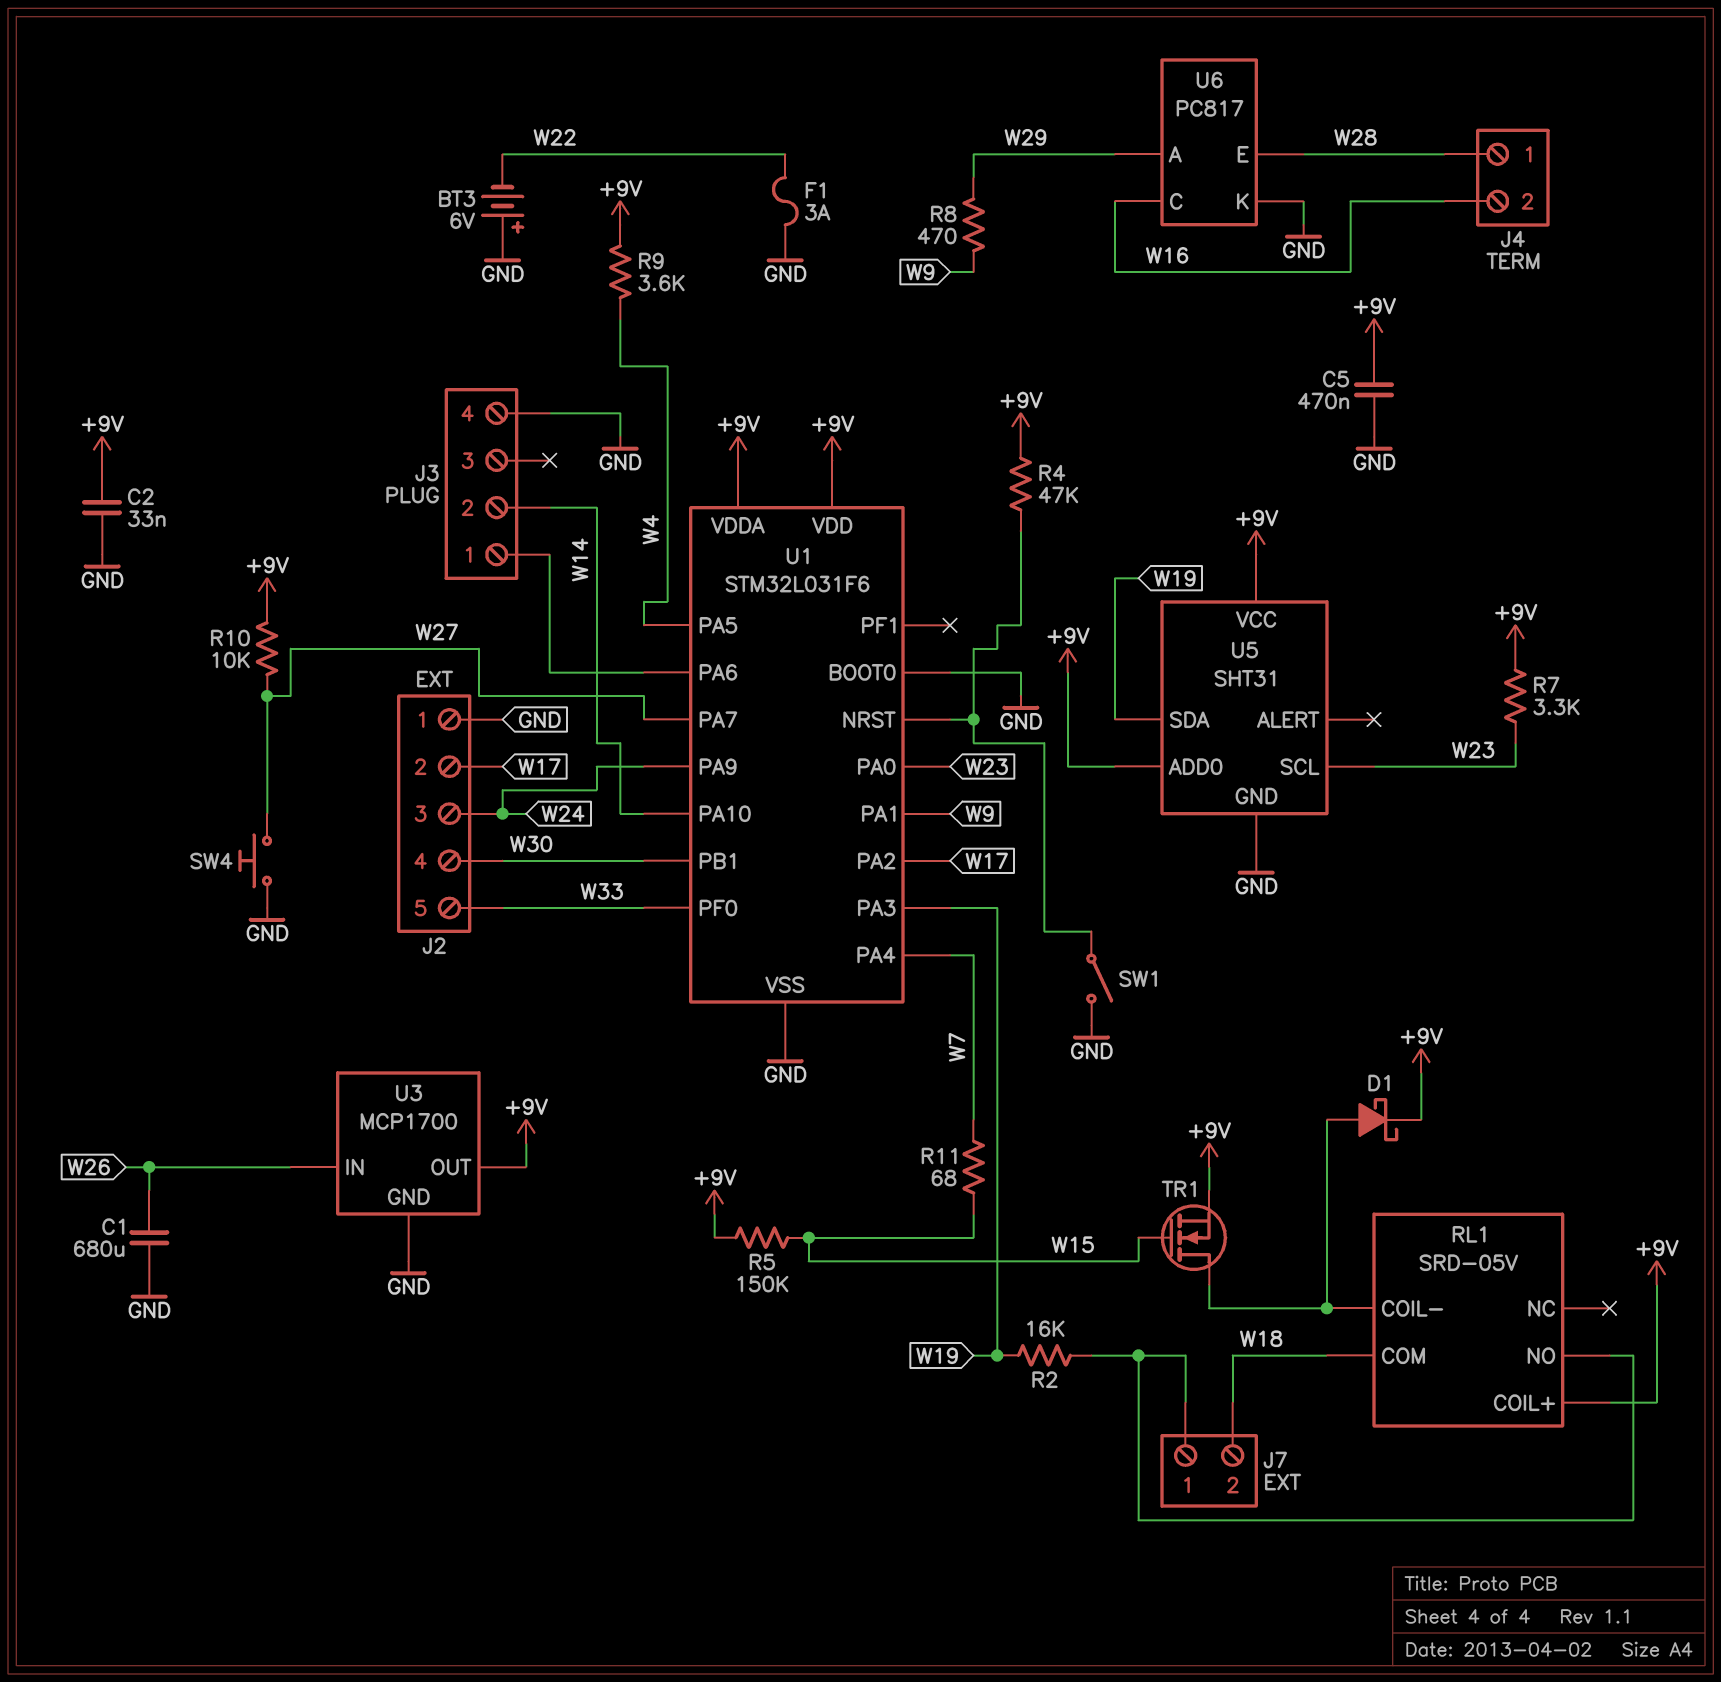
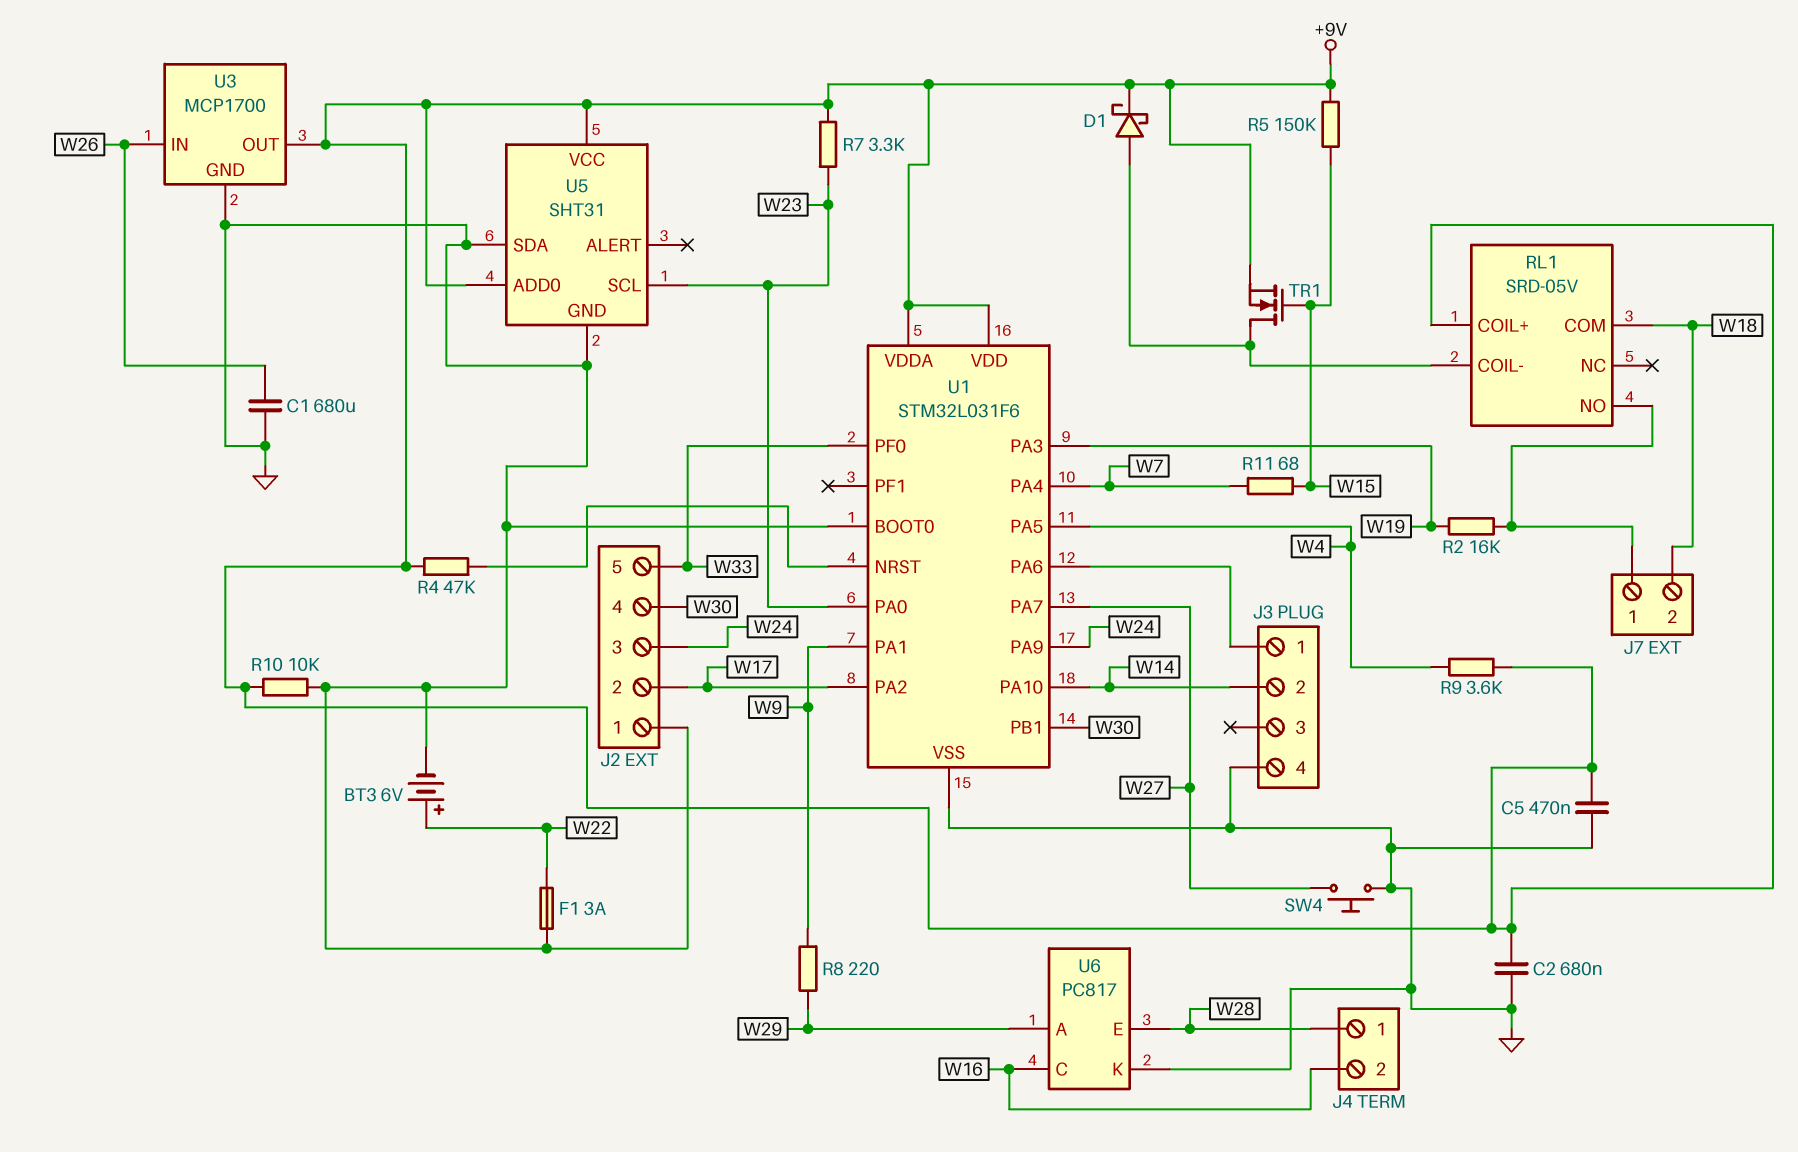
BT3: 6V (plus GND, minus W22) -> 6V (plus W22, minus GND)
C2: 33nF (+9V, GND) -> 680nF (+9V, GND)
R8: 470 (W9, W29) -> 220 (W9, W29)
R10: 10k (+9V, W27) -> 10k (+9V, GND)
SW1: switch (GND, U1/NRST) -> none
U5 pin SDA: W19 -> GND

